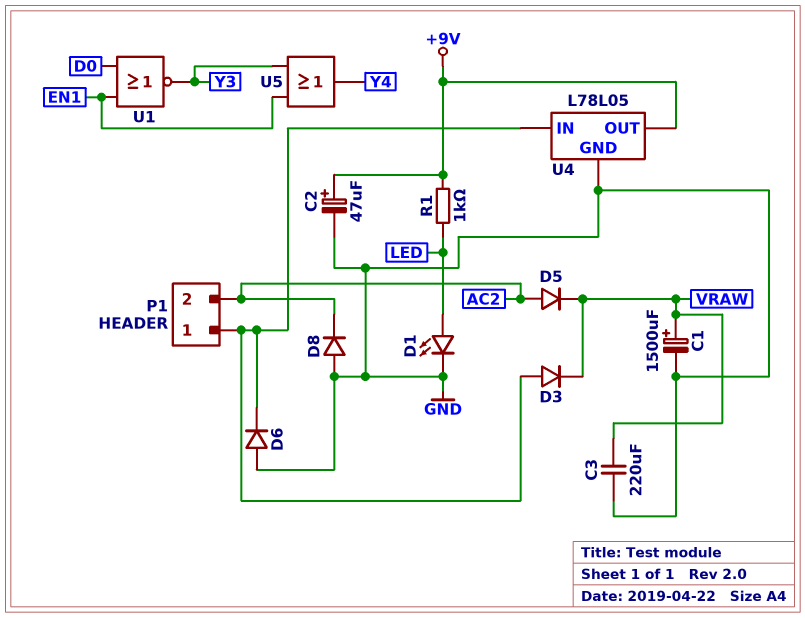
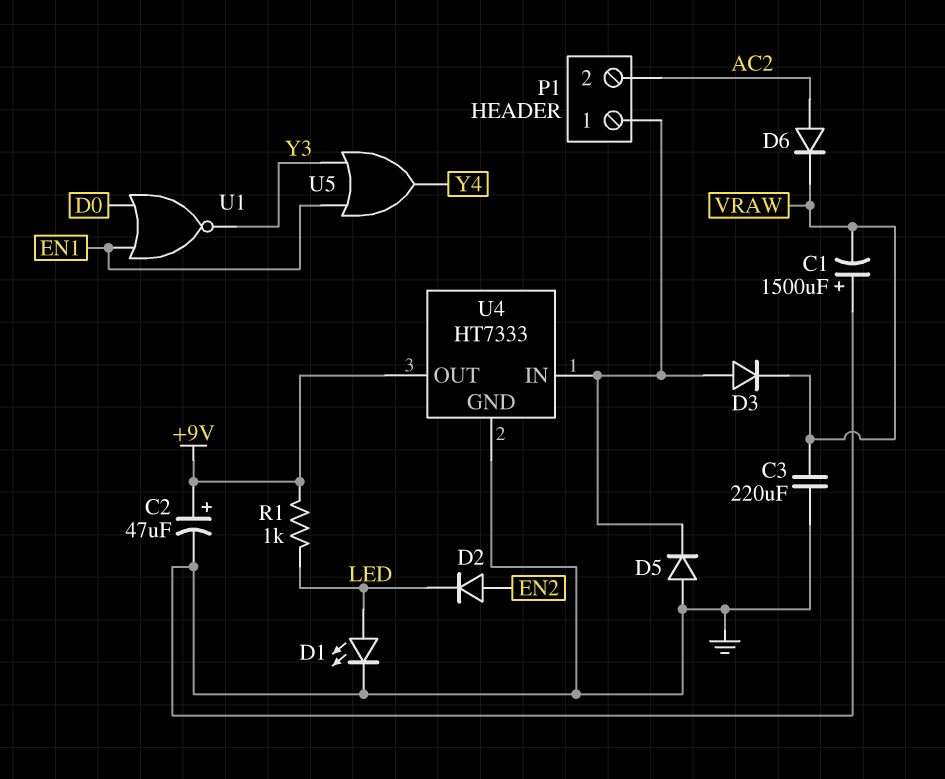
C1: 1500uF (plus VRAW, minus GND) -> 1500uF (plus GND, minus VRAW)
D2: none -> diode (A EN2, K LED)
D5: diode (A AC2, K VRAW) -> diode (A GND, K P1/1)
D6: diode (A GND, K P1/1) -> diode (A AC2, K VRAW)
D8: diode (A GND, K AC2) -> none
U4: L78L05 -> HT7333

